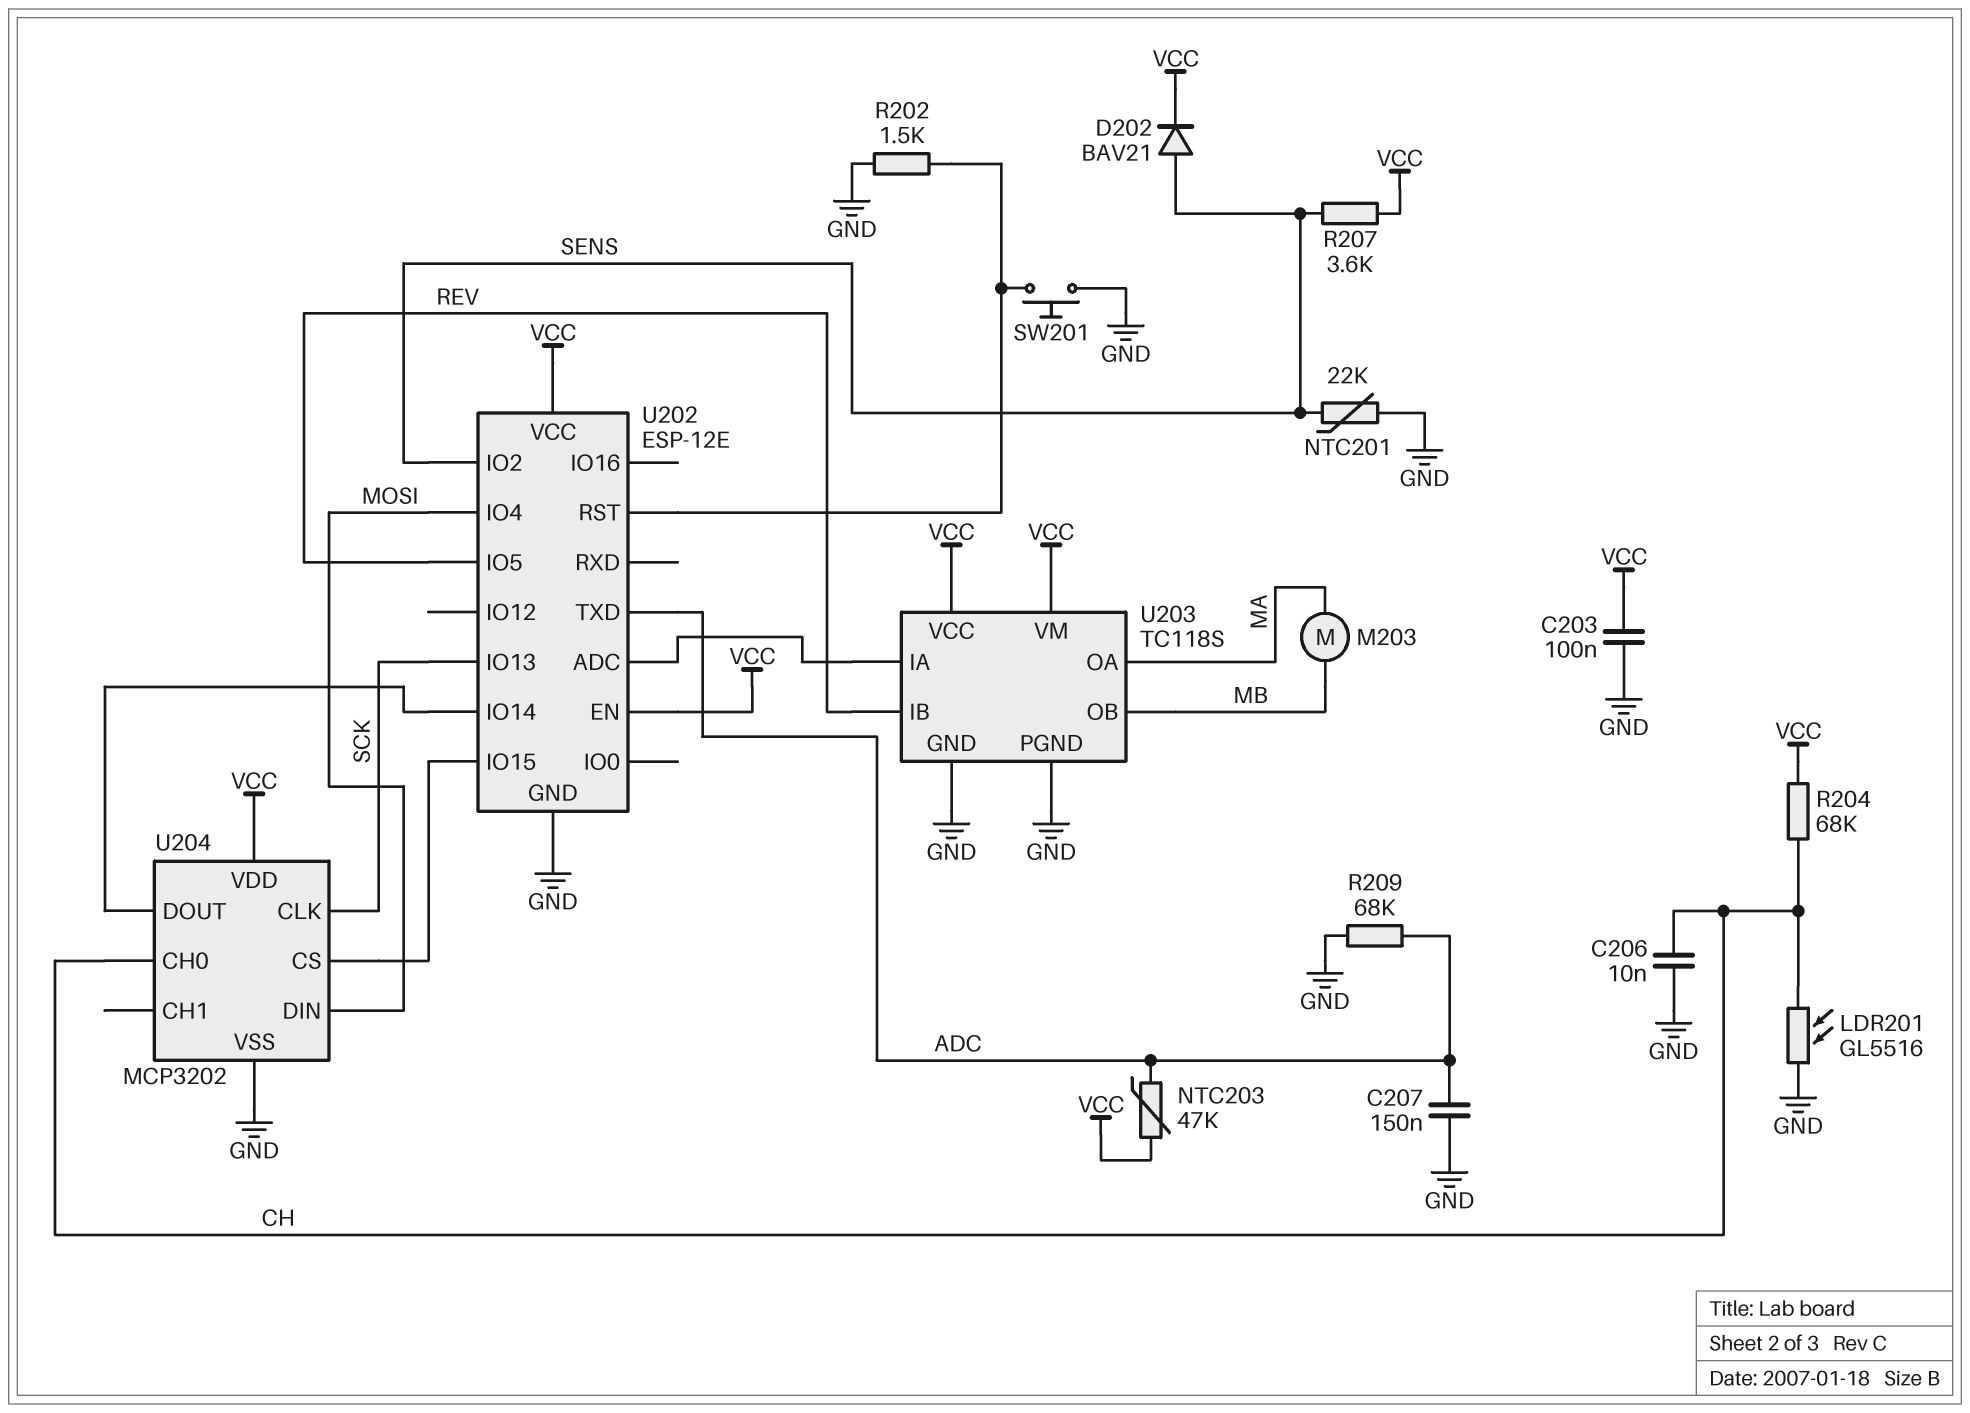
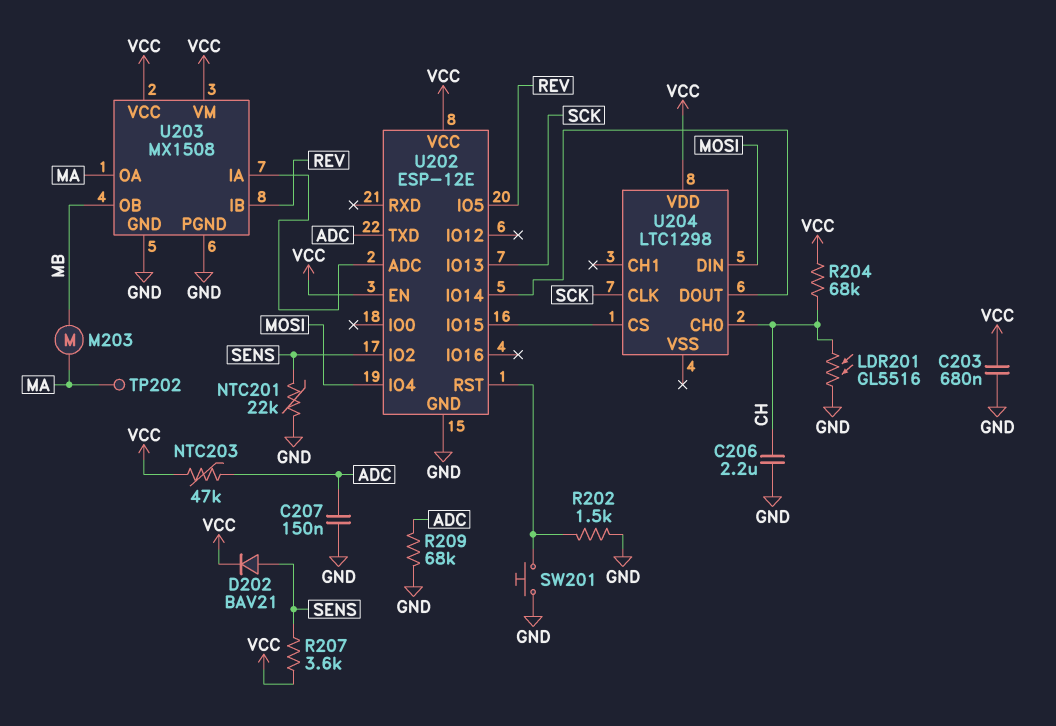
C203: 100nF (GND, VCC) -> 680nF (GND, VCC)
C206: 10nF (CH, GND) -> 2.2uF (CH, GND)
TP202: none -> test point (MA)
U203: TC118S -> MX1508
U204: MCP3202 -> LTC1298
U204 pin VSS: GND -> none

